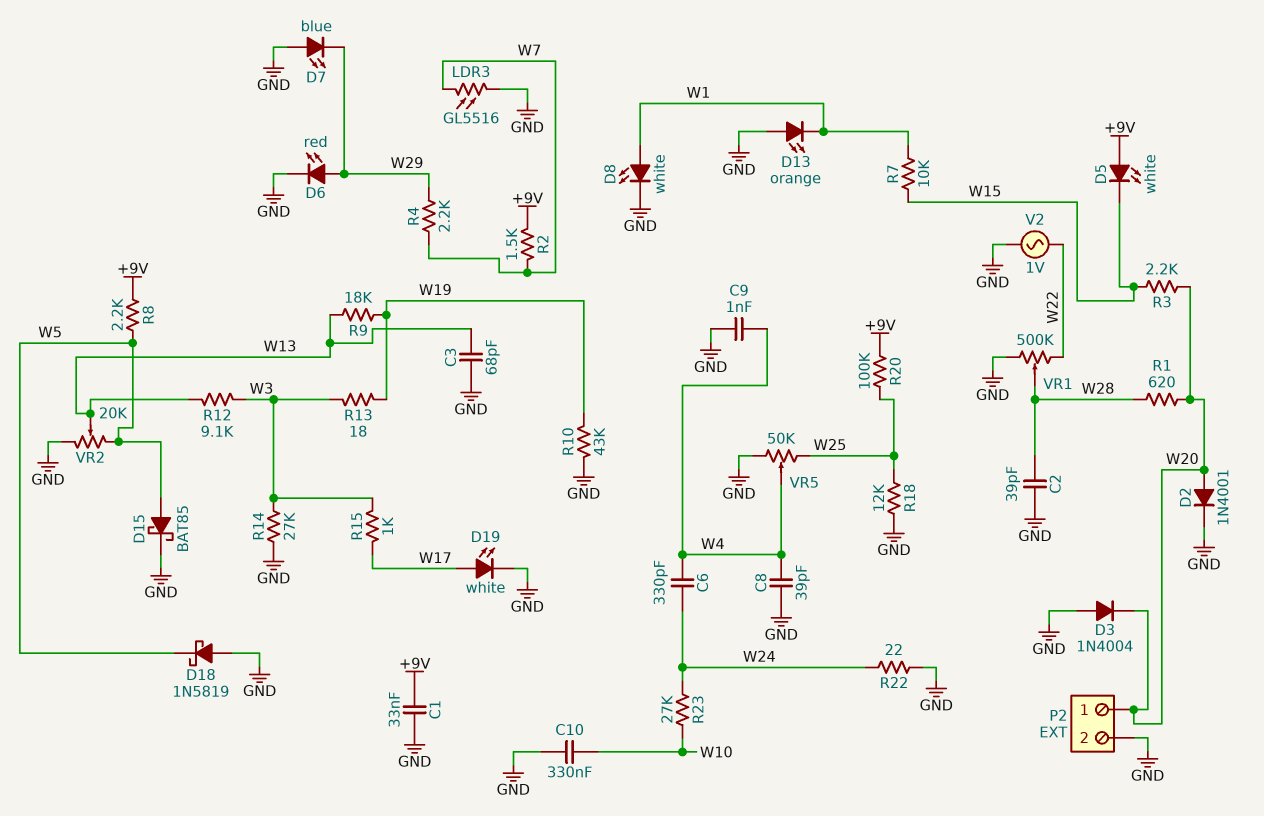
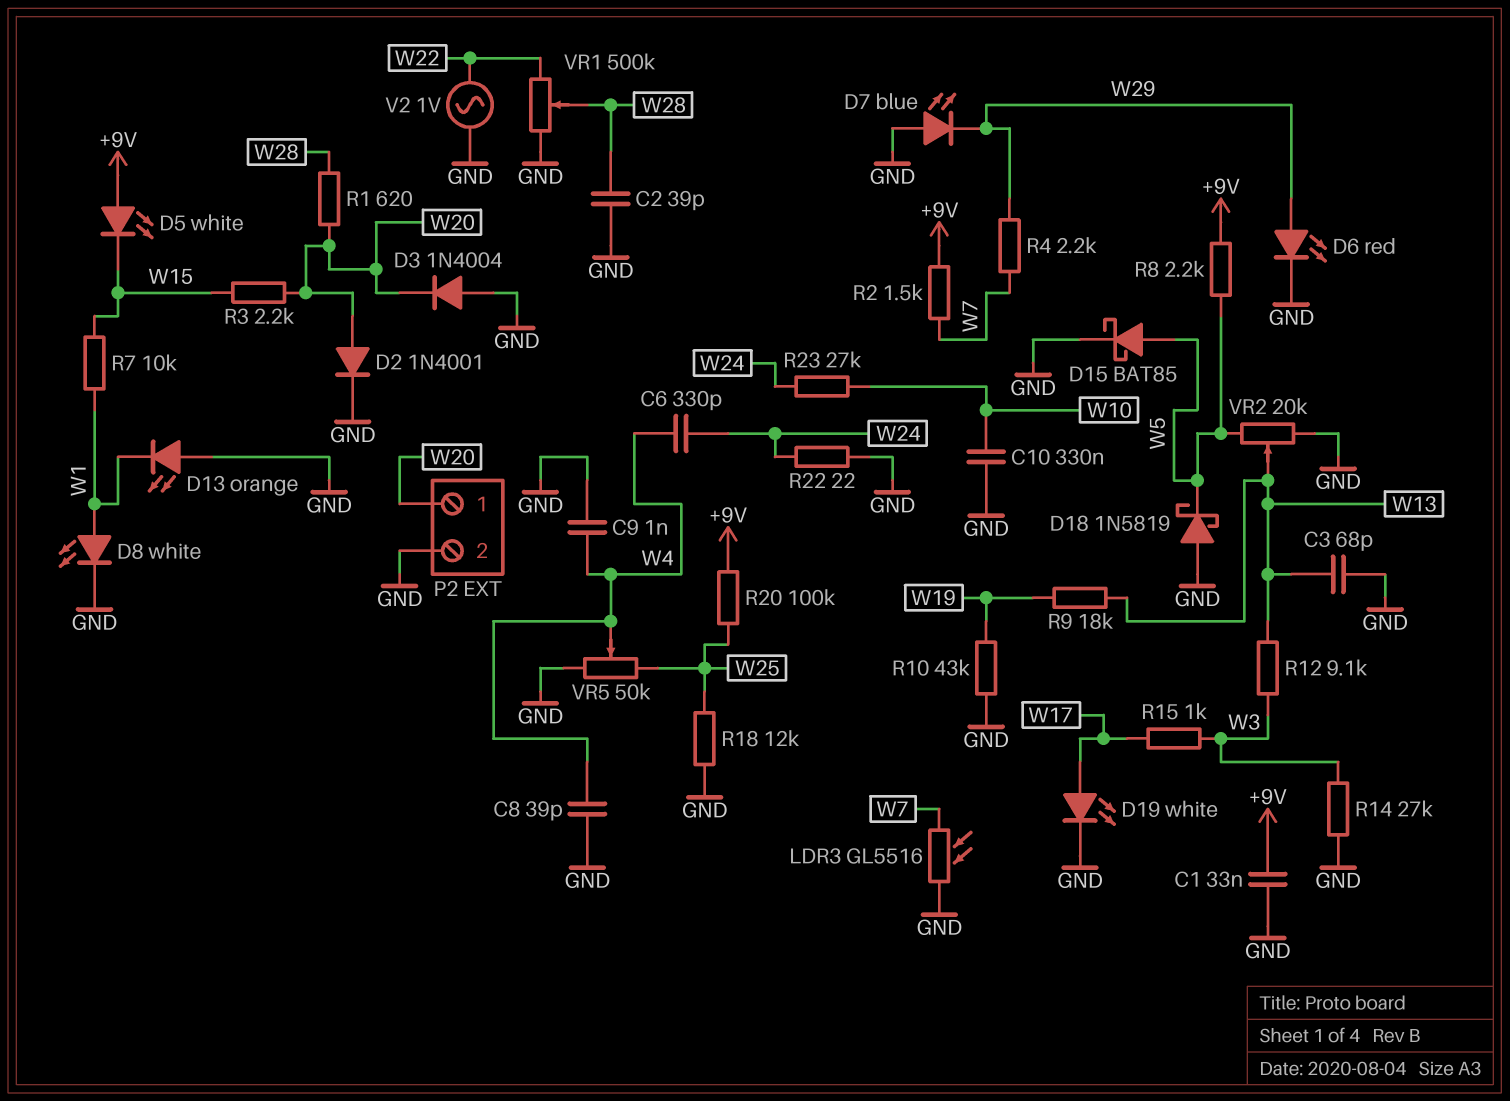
R13: 18 (W3, W19) -> none

